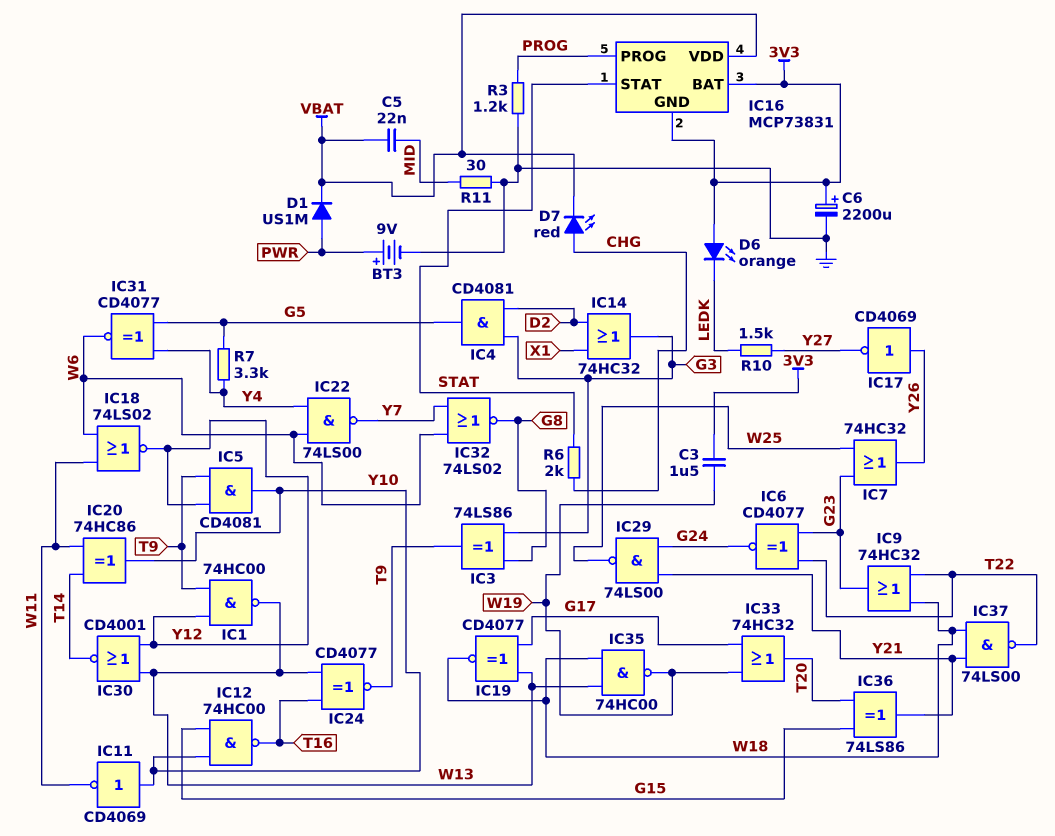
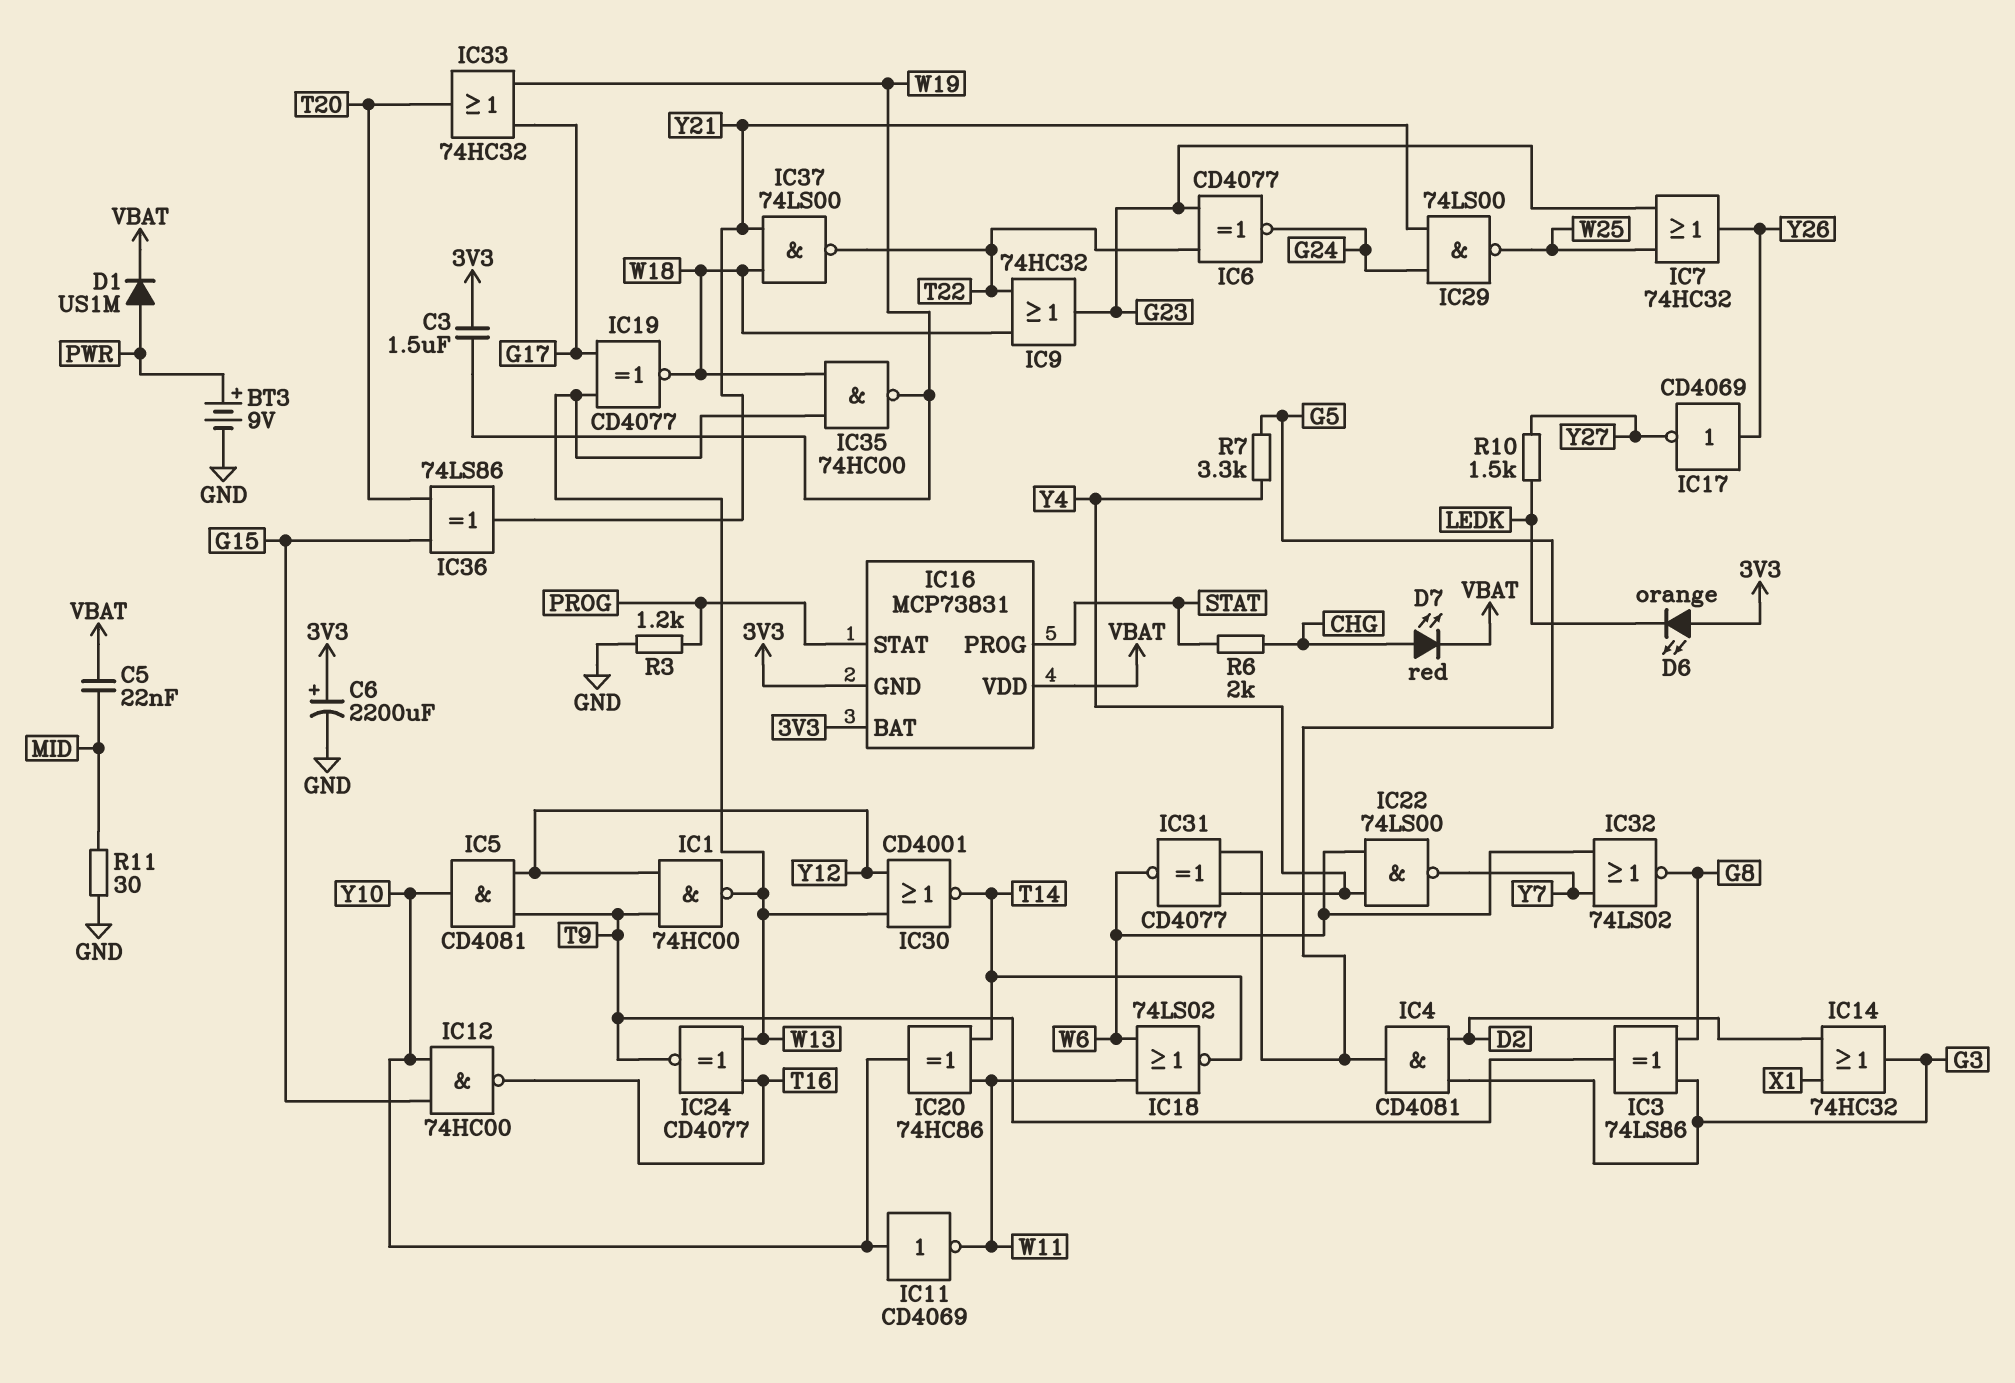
IC16 pin PROG: PROG -> STAT
IC16 pin STAT: STAT -> PROG
IC18: NOR 74LS02 (in W6, in W11, out Y12) -> NOR 74LS02 (in W6, in W11, out T14)

